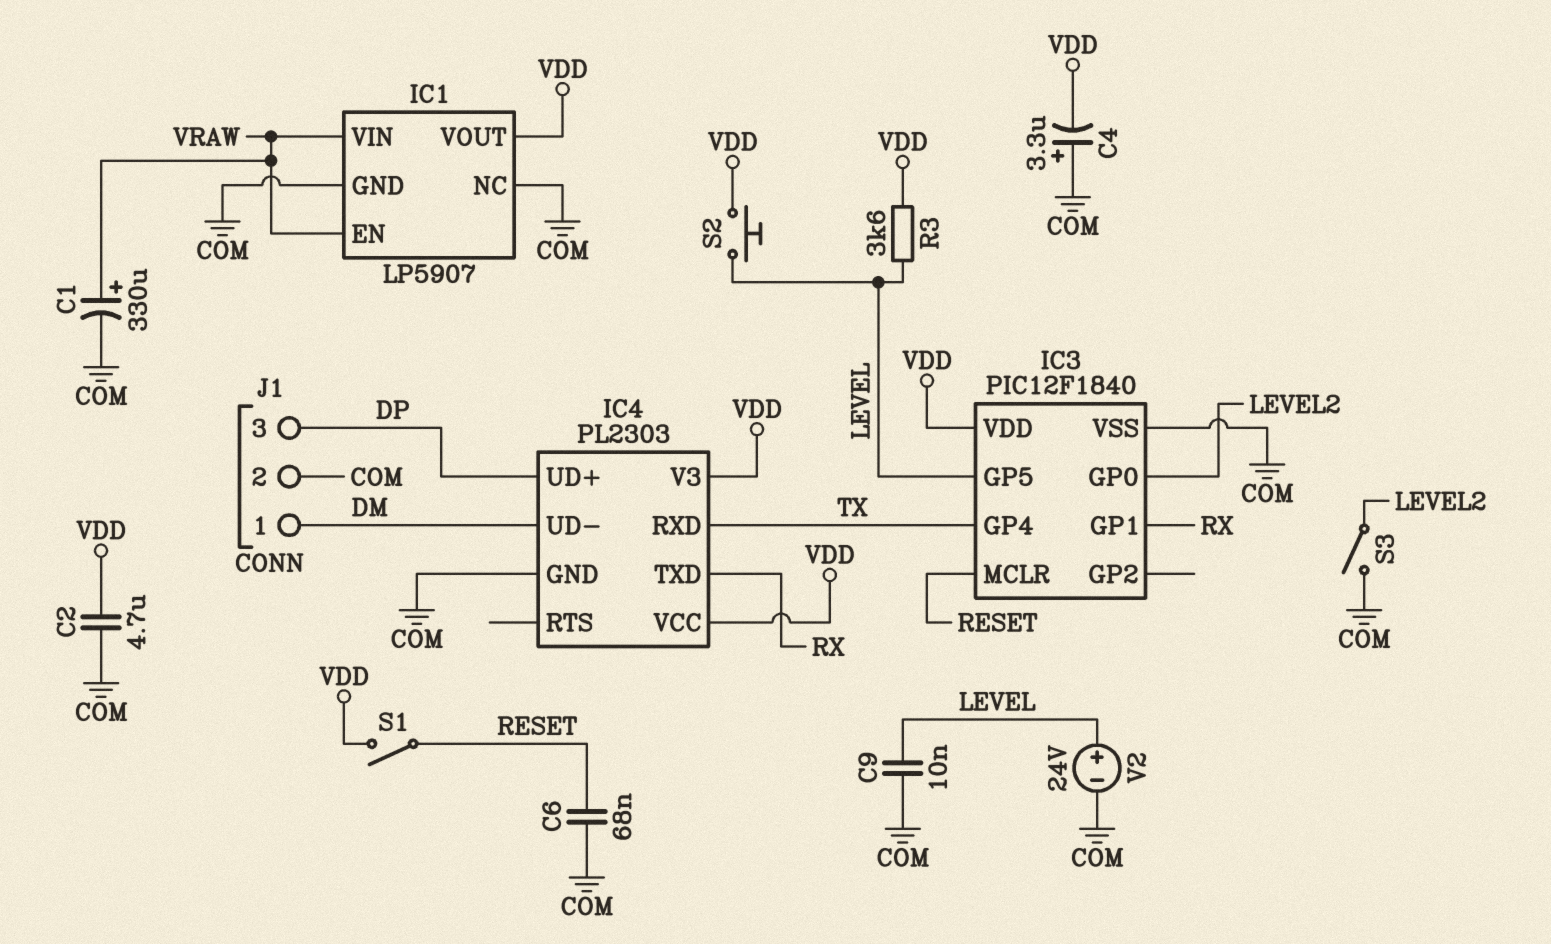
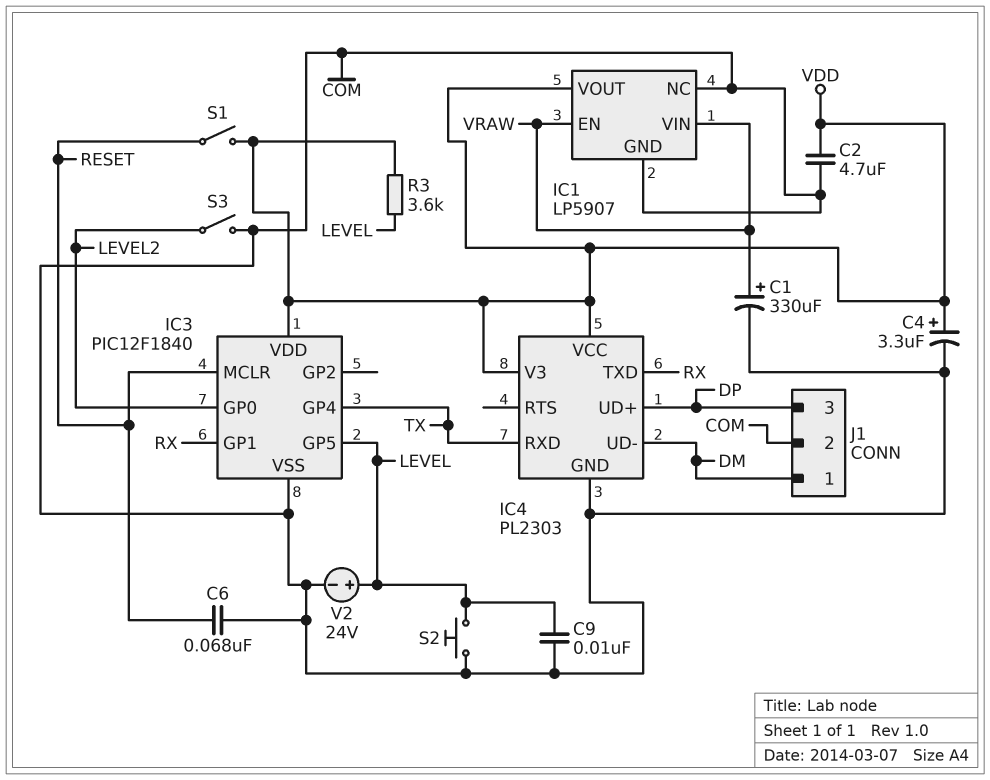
C4: 3.3uF (plus COM, minus VDD) -> 3.3uF (plus VDD, minus COM)
S2: button (LEVEL, VDD) -> button (COM, LEVEL)

